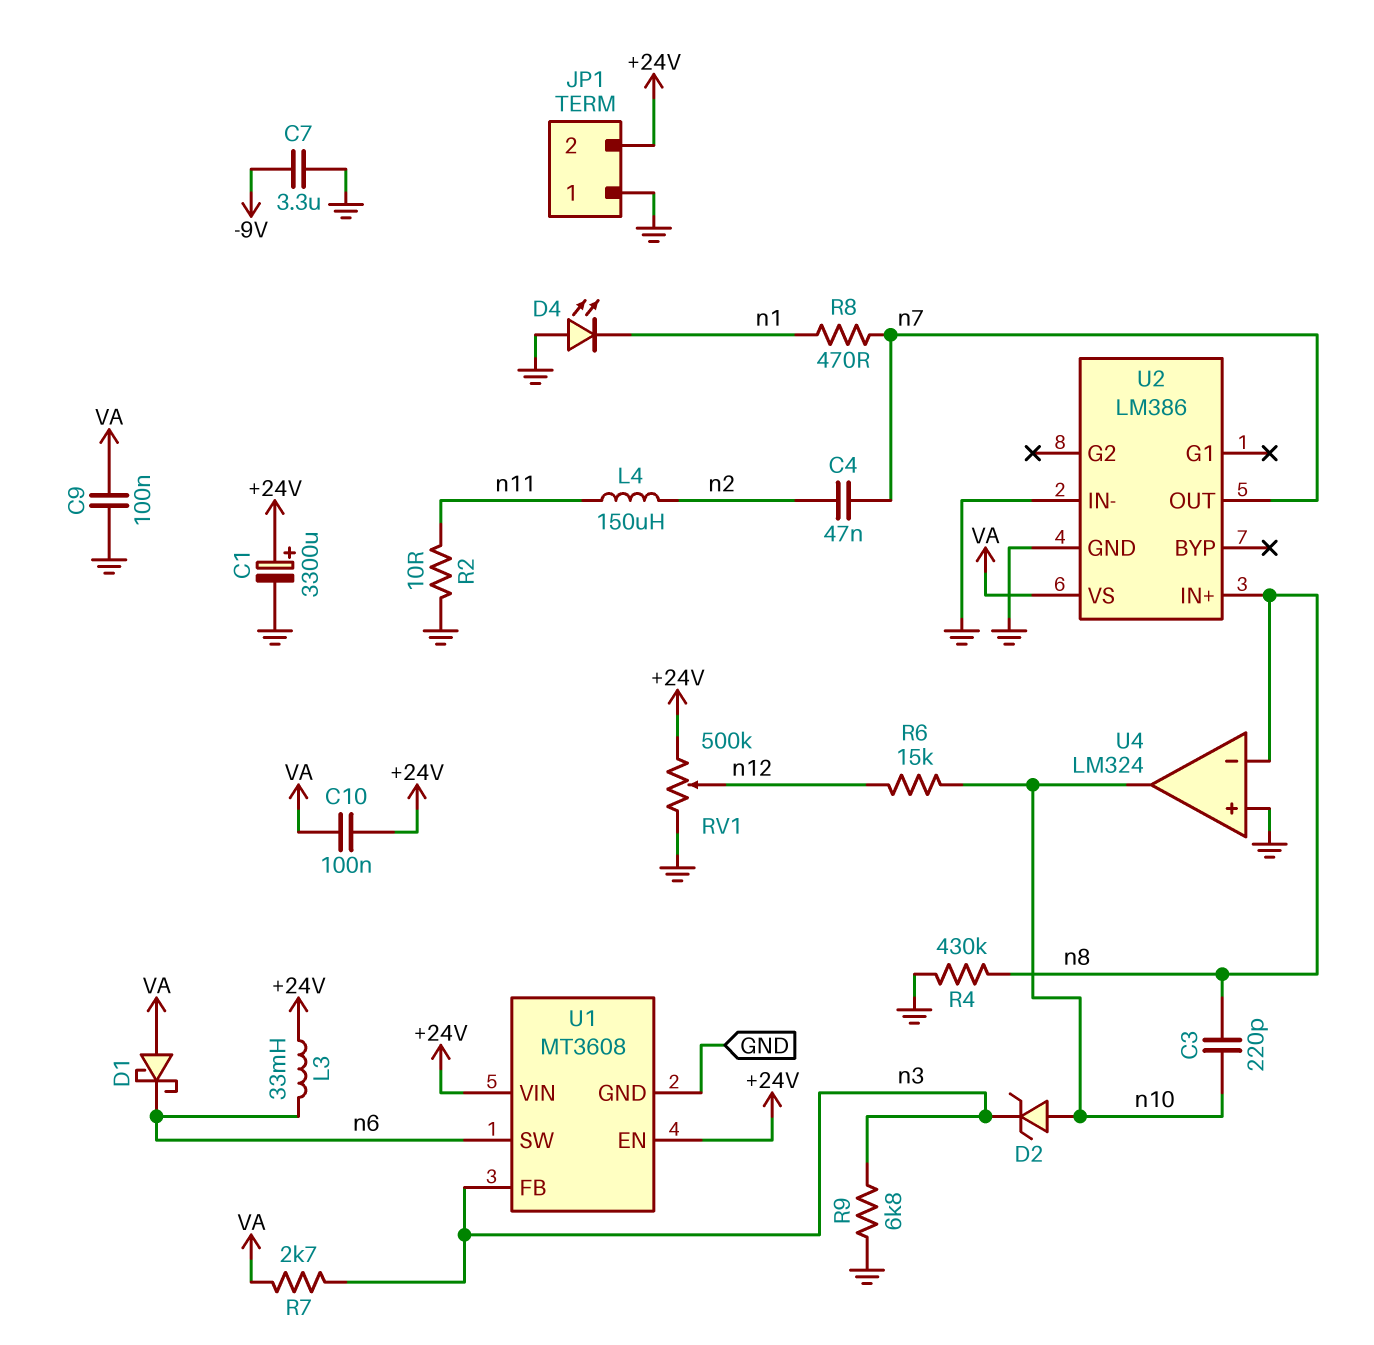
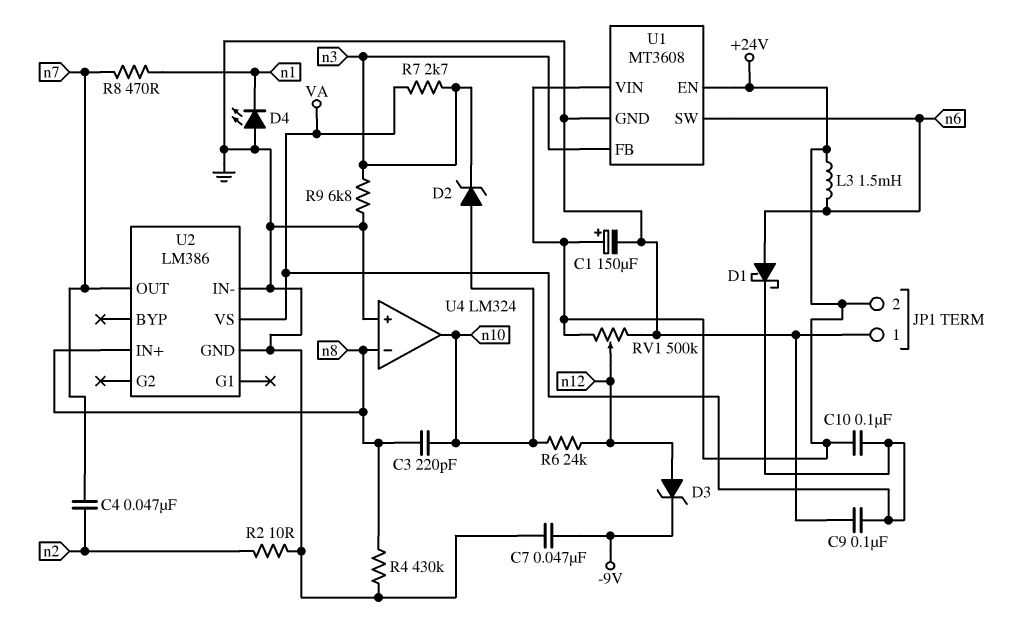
C1: 3300uF (plus +24V, minus GND) -> 150uF (plus +24V, minus GND)
C7: 3.3uF (-9V, GND) -> 47nF (-9V, GND)
D1: schottky (A VA, K n6) -> schottky (A n6, K VA)
D3: none -> zener (A n12, K -9V)
L3: 33mH (+24V, n6) -> 1.5mH (+24V, n6)
L4: 150uH (n2, n11) -> none
R2: 10 (GND, n11) -> 10 (GND, n2)
R6: 15k (n10, n12) -> 24k (n10, n12)

